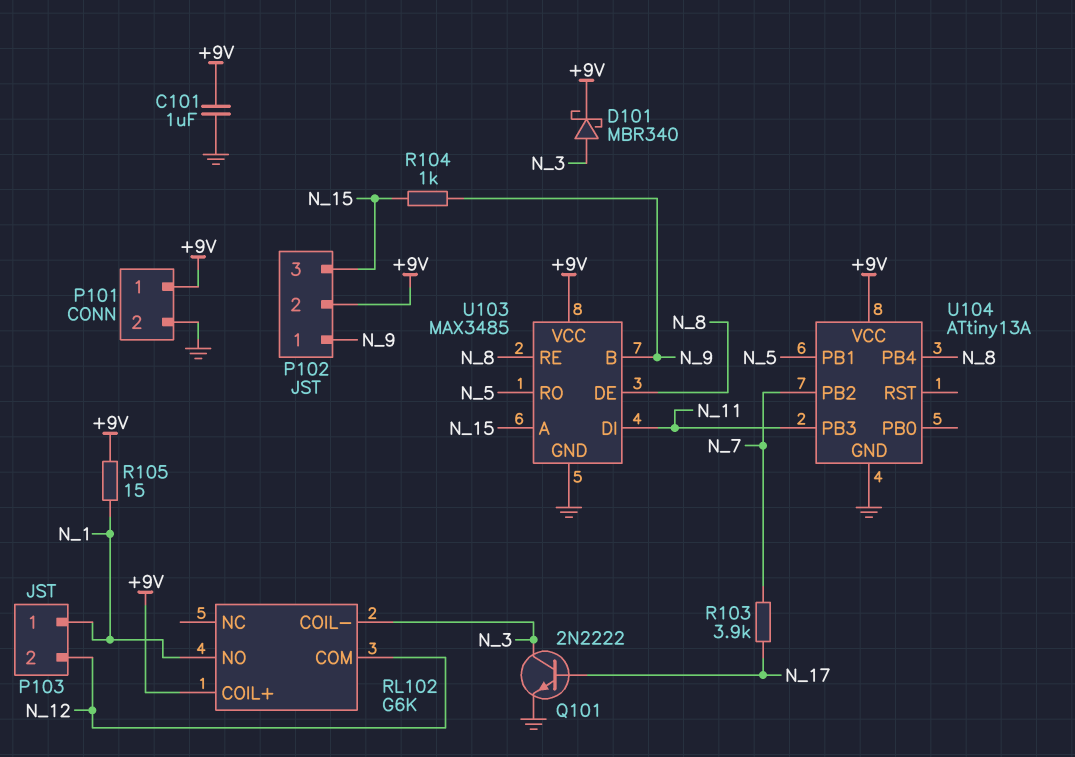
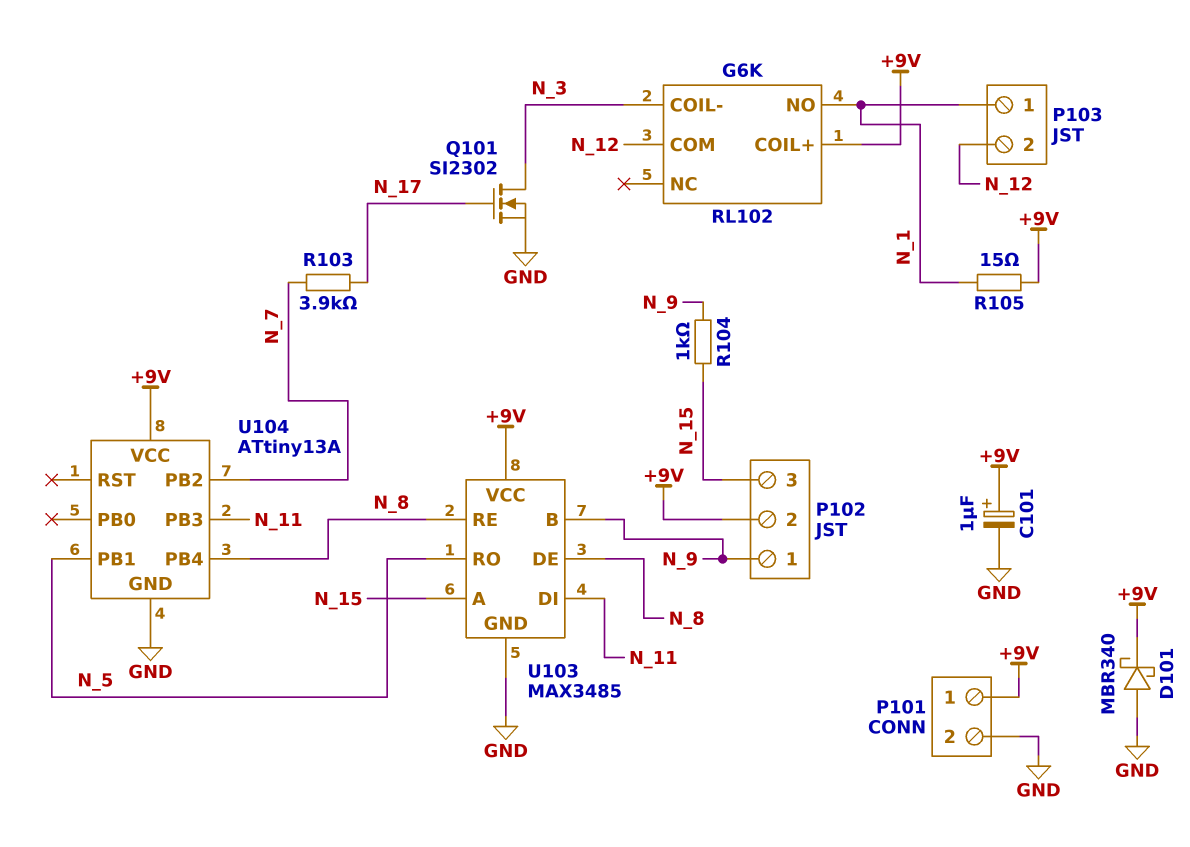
C101: 1uF (+9V, GND) -> 1uF (plus +9V, minus GND)
D101: schottky MBR340 (A N_3, K +9V) -> schottky MBR340 (A GND, K +9V)
Q101: NPN 2N2222 (B N_17, C N_3, E GND) -> NMOS SI2302 (G N_17, D N_3, S GND)

